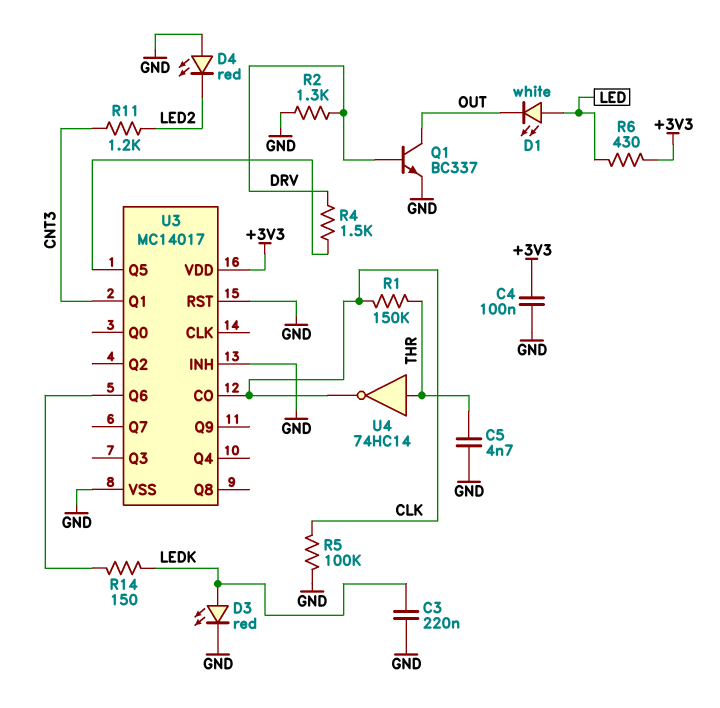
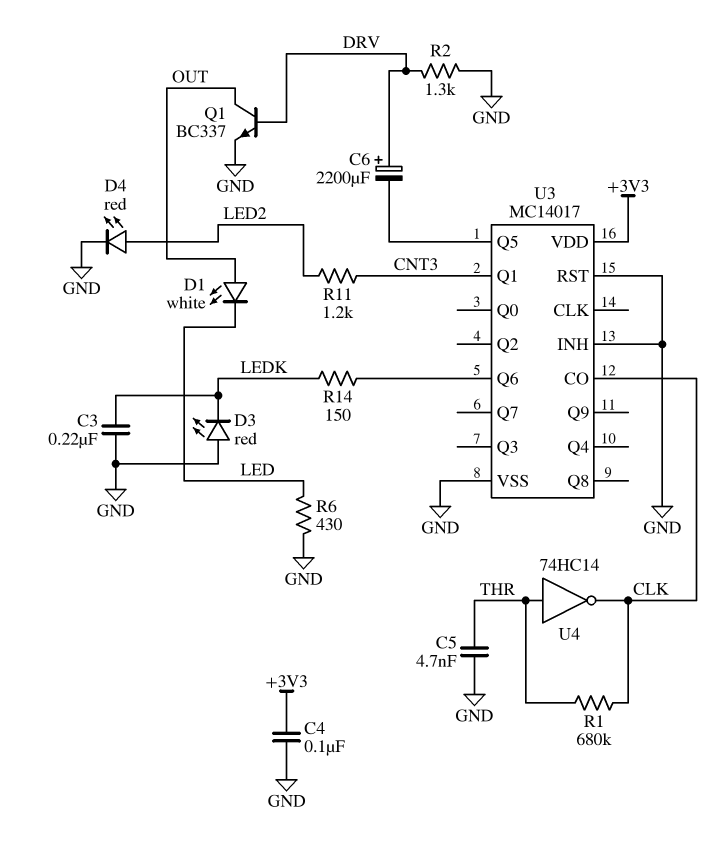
C6: none -> 2200uF (plus DRV, minus U3/Q5)
D1: LED white (A LED, K OUT) -> LED white (A OUT, K LED)
D3: LED red (A LEDK, K GND) -> LED red (A GND, K LEDK)
D4: LED red (A GND, K LED2) -> LED red (A LED2, K GND)
R1: 150k (CLK, THR) -> 680k (CLK, THR)
R4: 1.5k (DRV, U3/Q5) -> none
R5: 100k (CLK, GND) -> none
R6: 430 (+3V3, LED) -> 430 (GND, LED)

